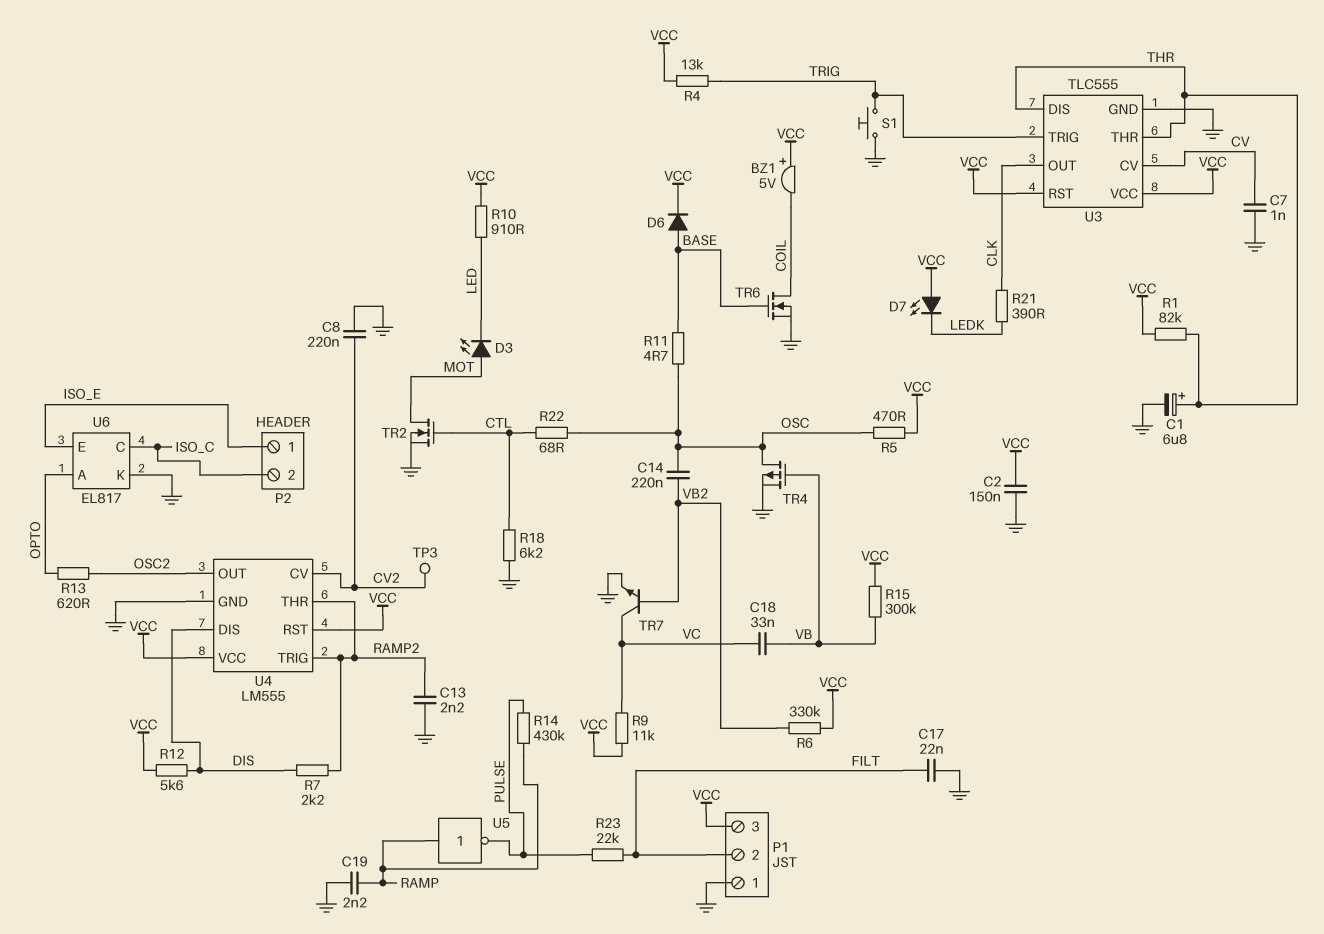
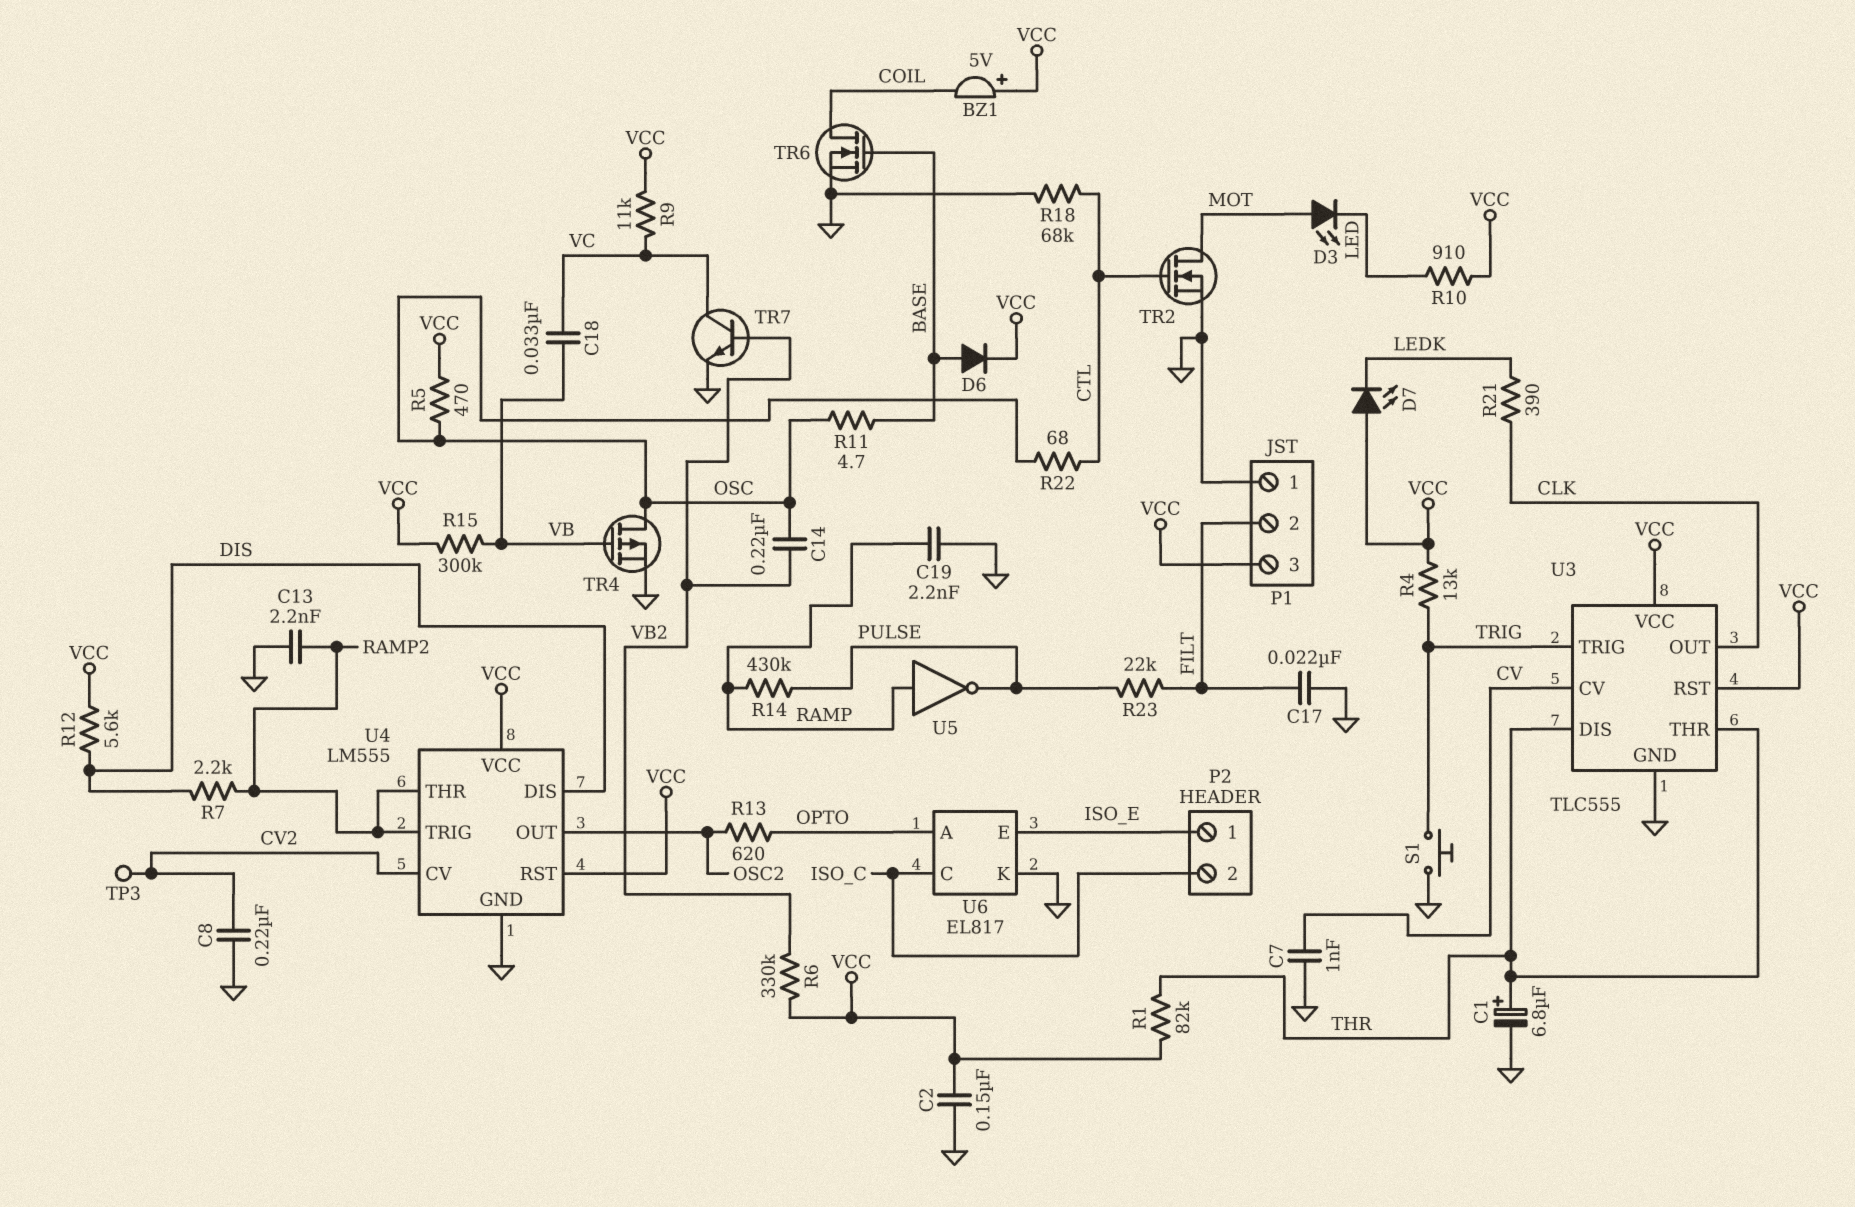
R18: 6.2k (CTL, GND) -> 68k (CTL, GND)

